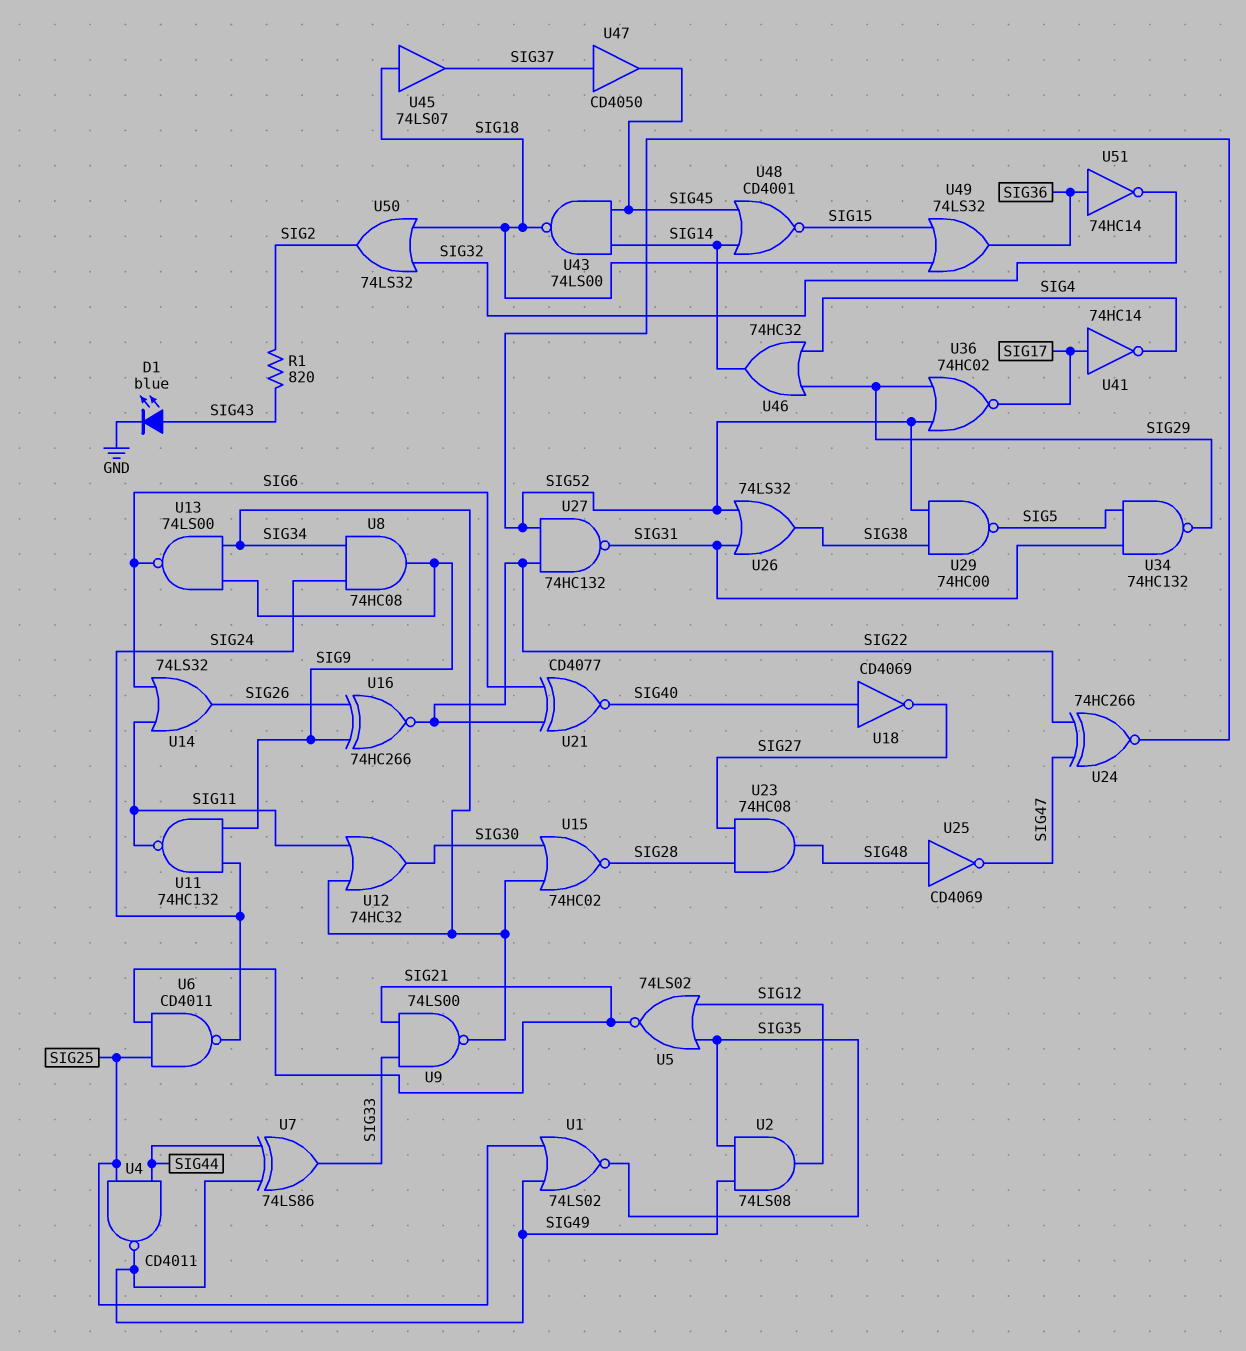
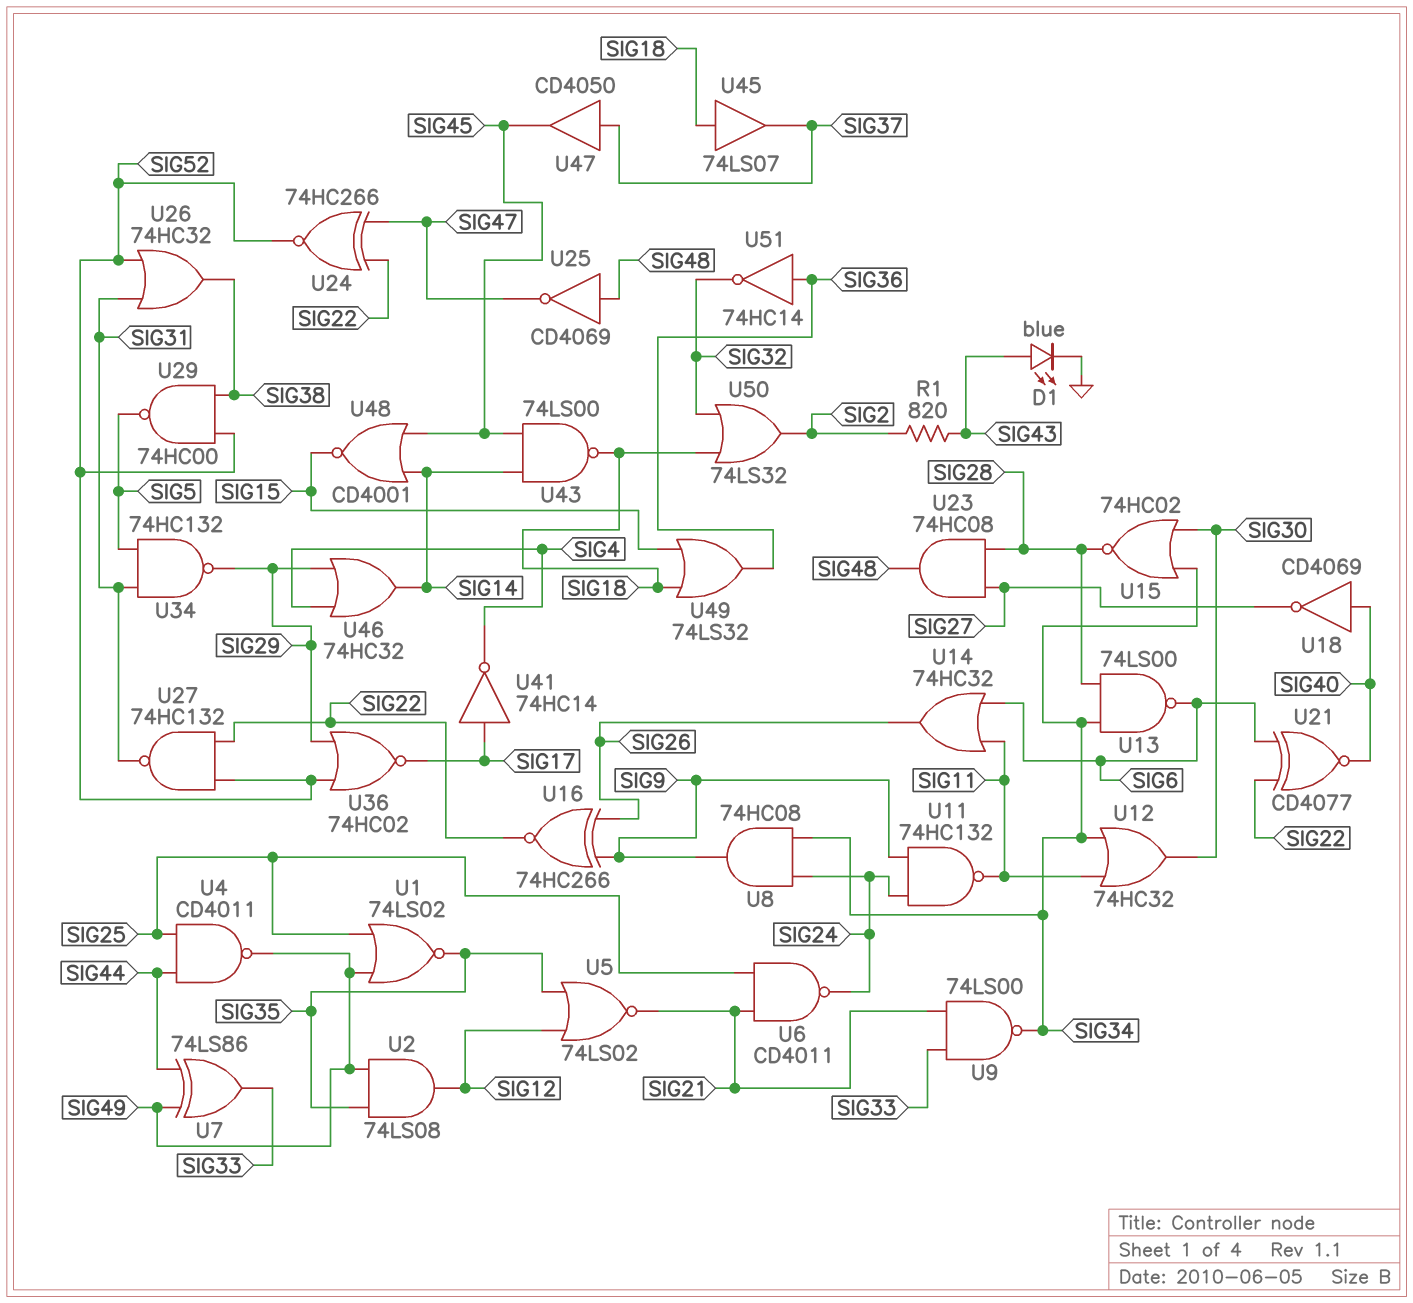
U13: NAND 74LS00 (in SIG9, in SIG34, out SIG6) -> NAND 74LS00 (in SIG28, in SIG34, out SIG6)
U14: OR 74LS32 (in SIG6, in SIG11, out SIG26) -> OR 74HC32 (in SIG6, in SIG11, out SIG26)
U26: OR 74LS32 (in SIG31, in SIG52, out SIG38) -> OR 74HC32 (in SIG31, in SIG52, out SIG38)

